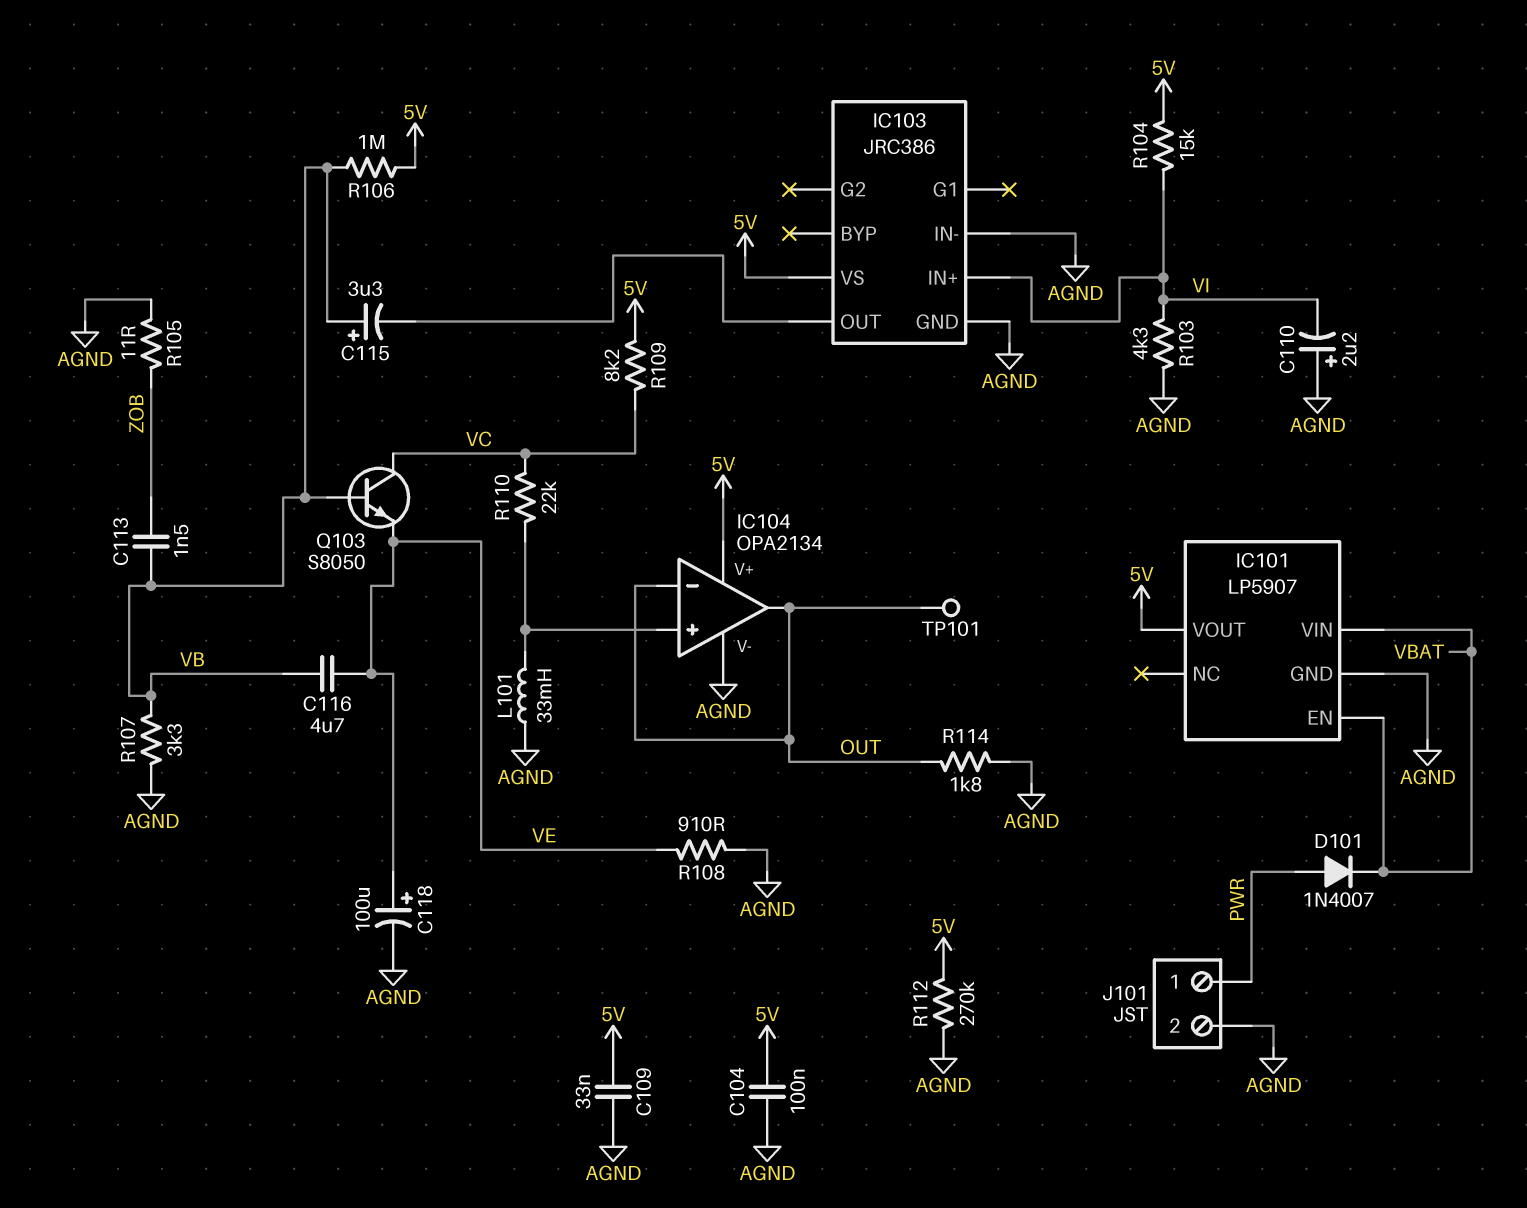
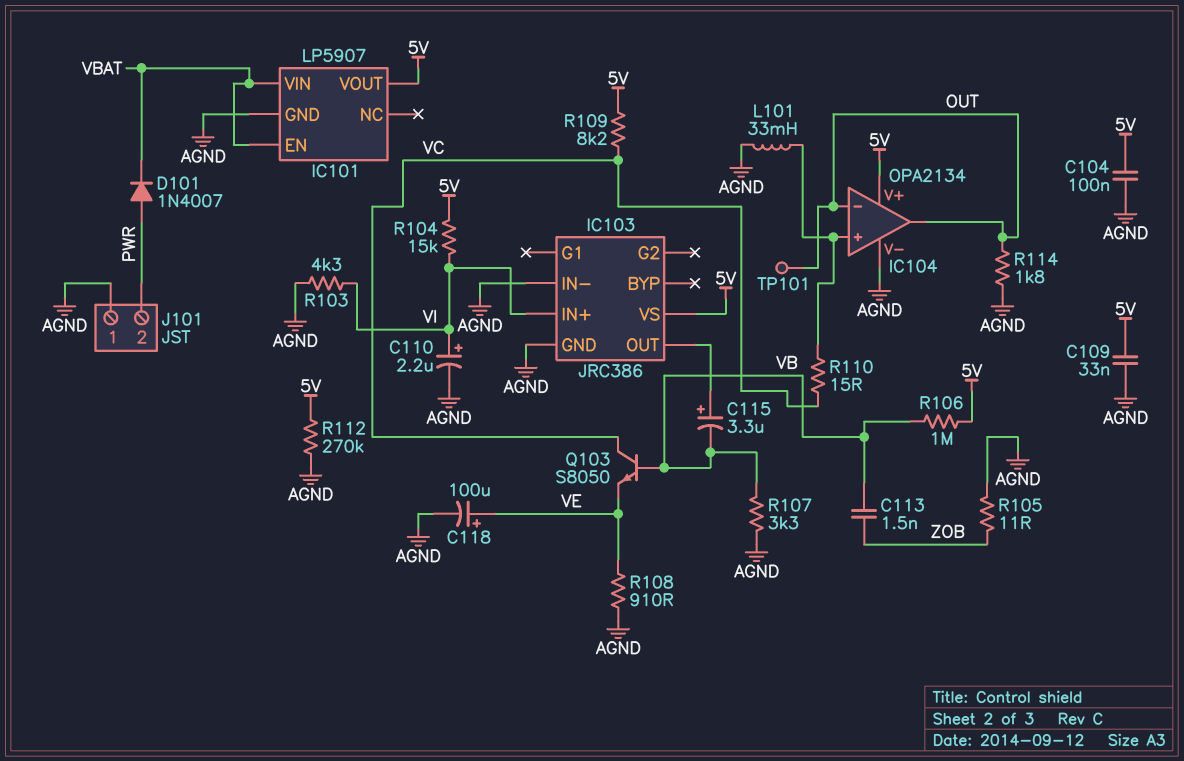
C110: 2.2uF (plus AGND, minus VI) -> 2.2uF (plus VI, minus AGND)
C115: 3.3uF (plus VB, minus IC103/OUT) -> 3.3uF (plus IC103/OUT, minus VB)
C116: 4.7uF (VB, VE) -> none
J101 pin 1: PWR -> AGND
J101 pin 2: AGND -> PWR
R110: 22k (IC104/in+, VC) -> 15 (IC104/in+, VC)

